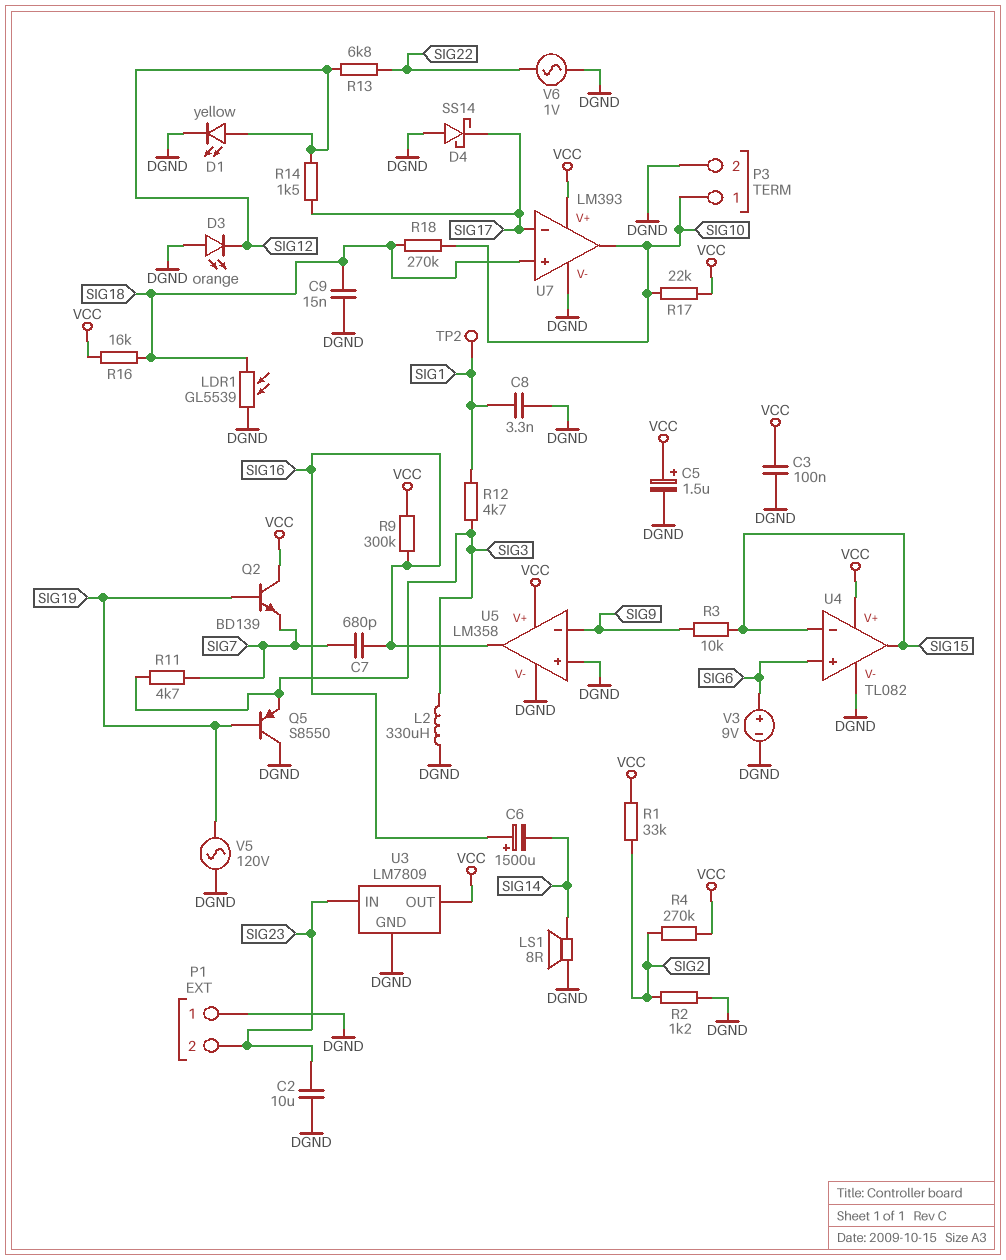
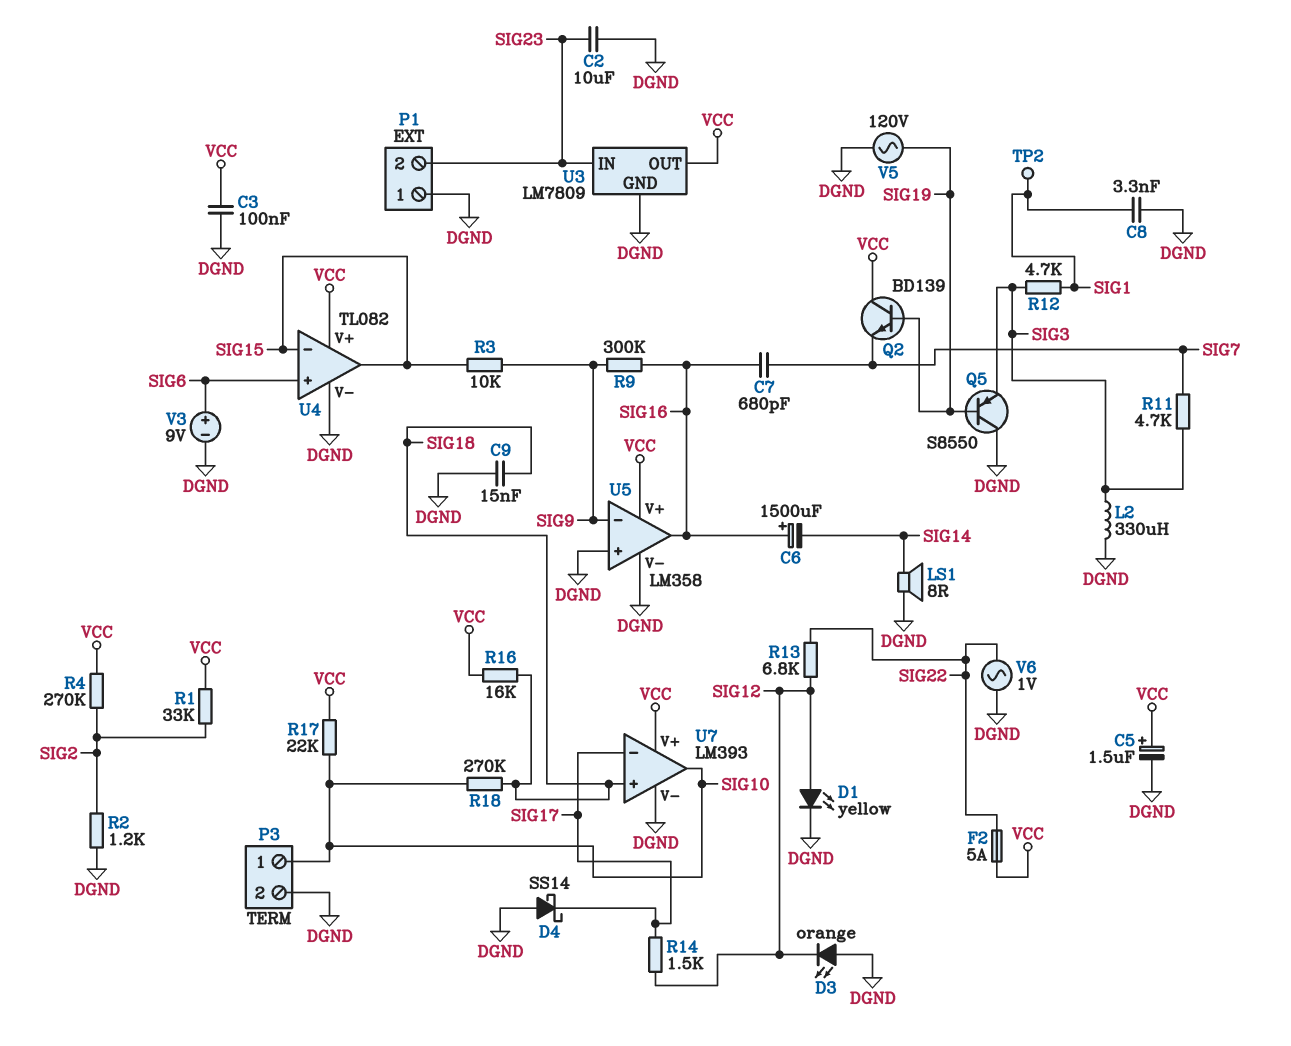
F2: none -> 5A (SIG22, VCC)
LDR1: GL5539 (DGND, SIG18) -> none
R9: 300k (SIG16, VCC) -> 300k (SIG9, SIG16)

